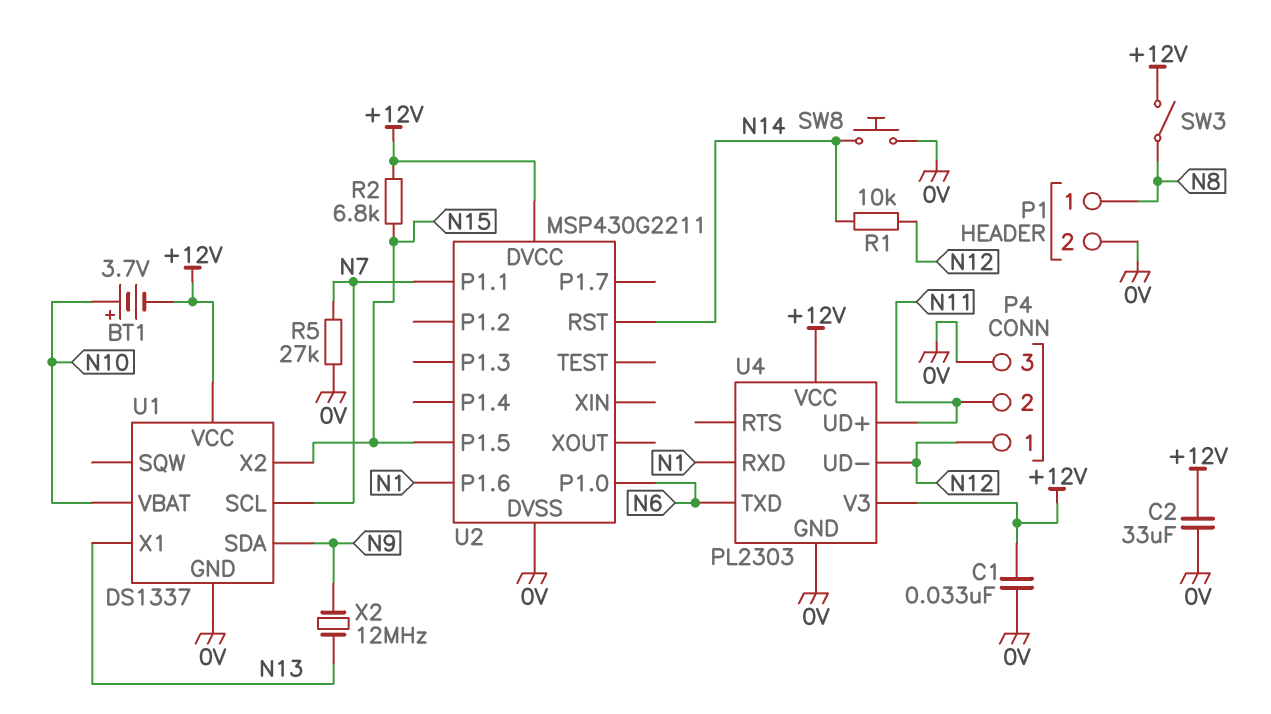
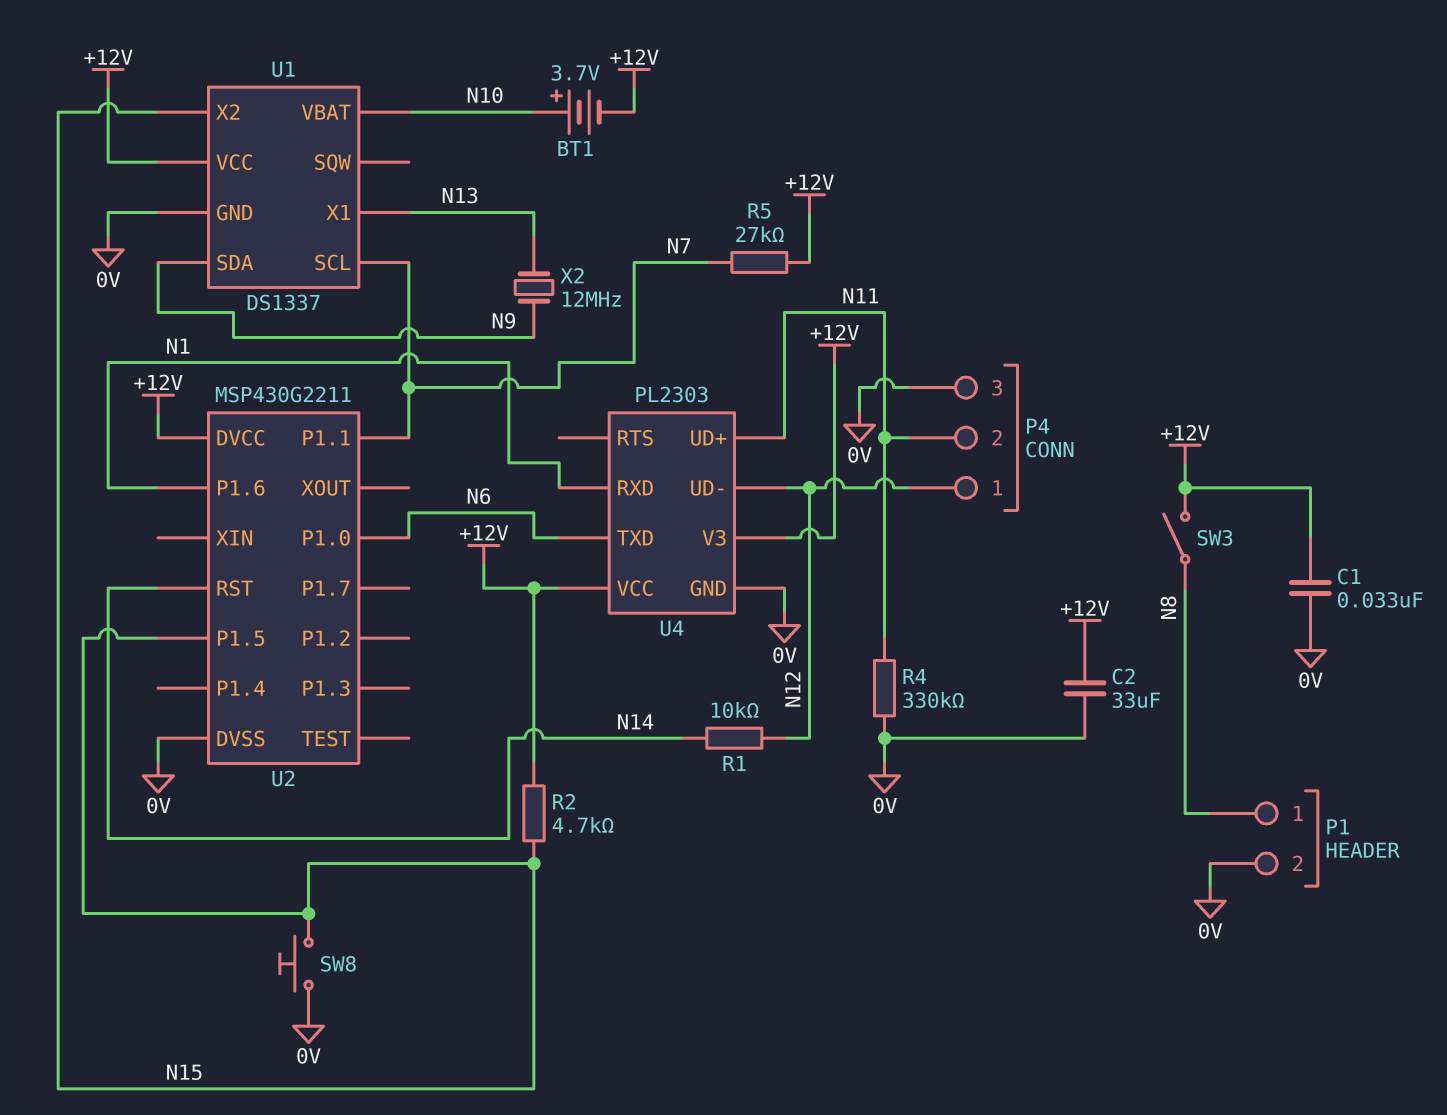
R2: 6.8k (+12V, N15) -> 4.7k (+12V, N15)
R4: none -> 330k (0V, N11)
R5: 27k (0V, N7) -> 27k (+12V, N7)
SW8: button (0V, N14) -> button (0V, N15)

